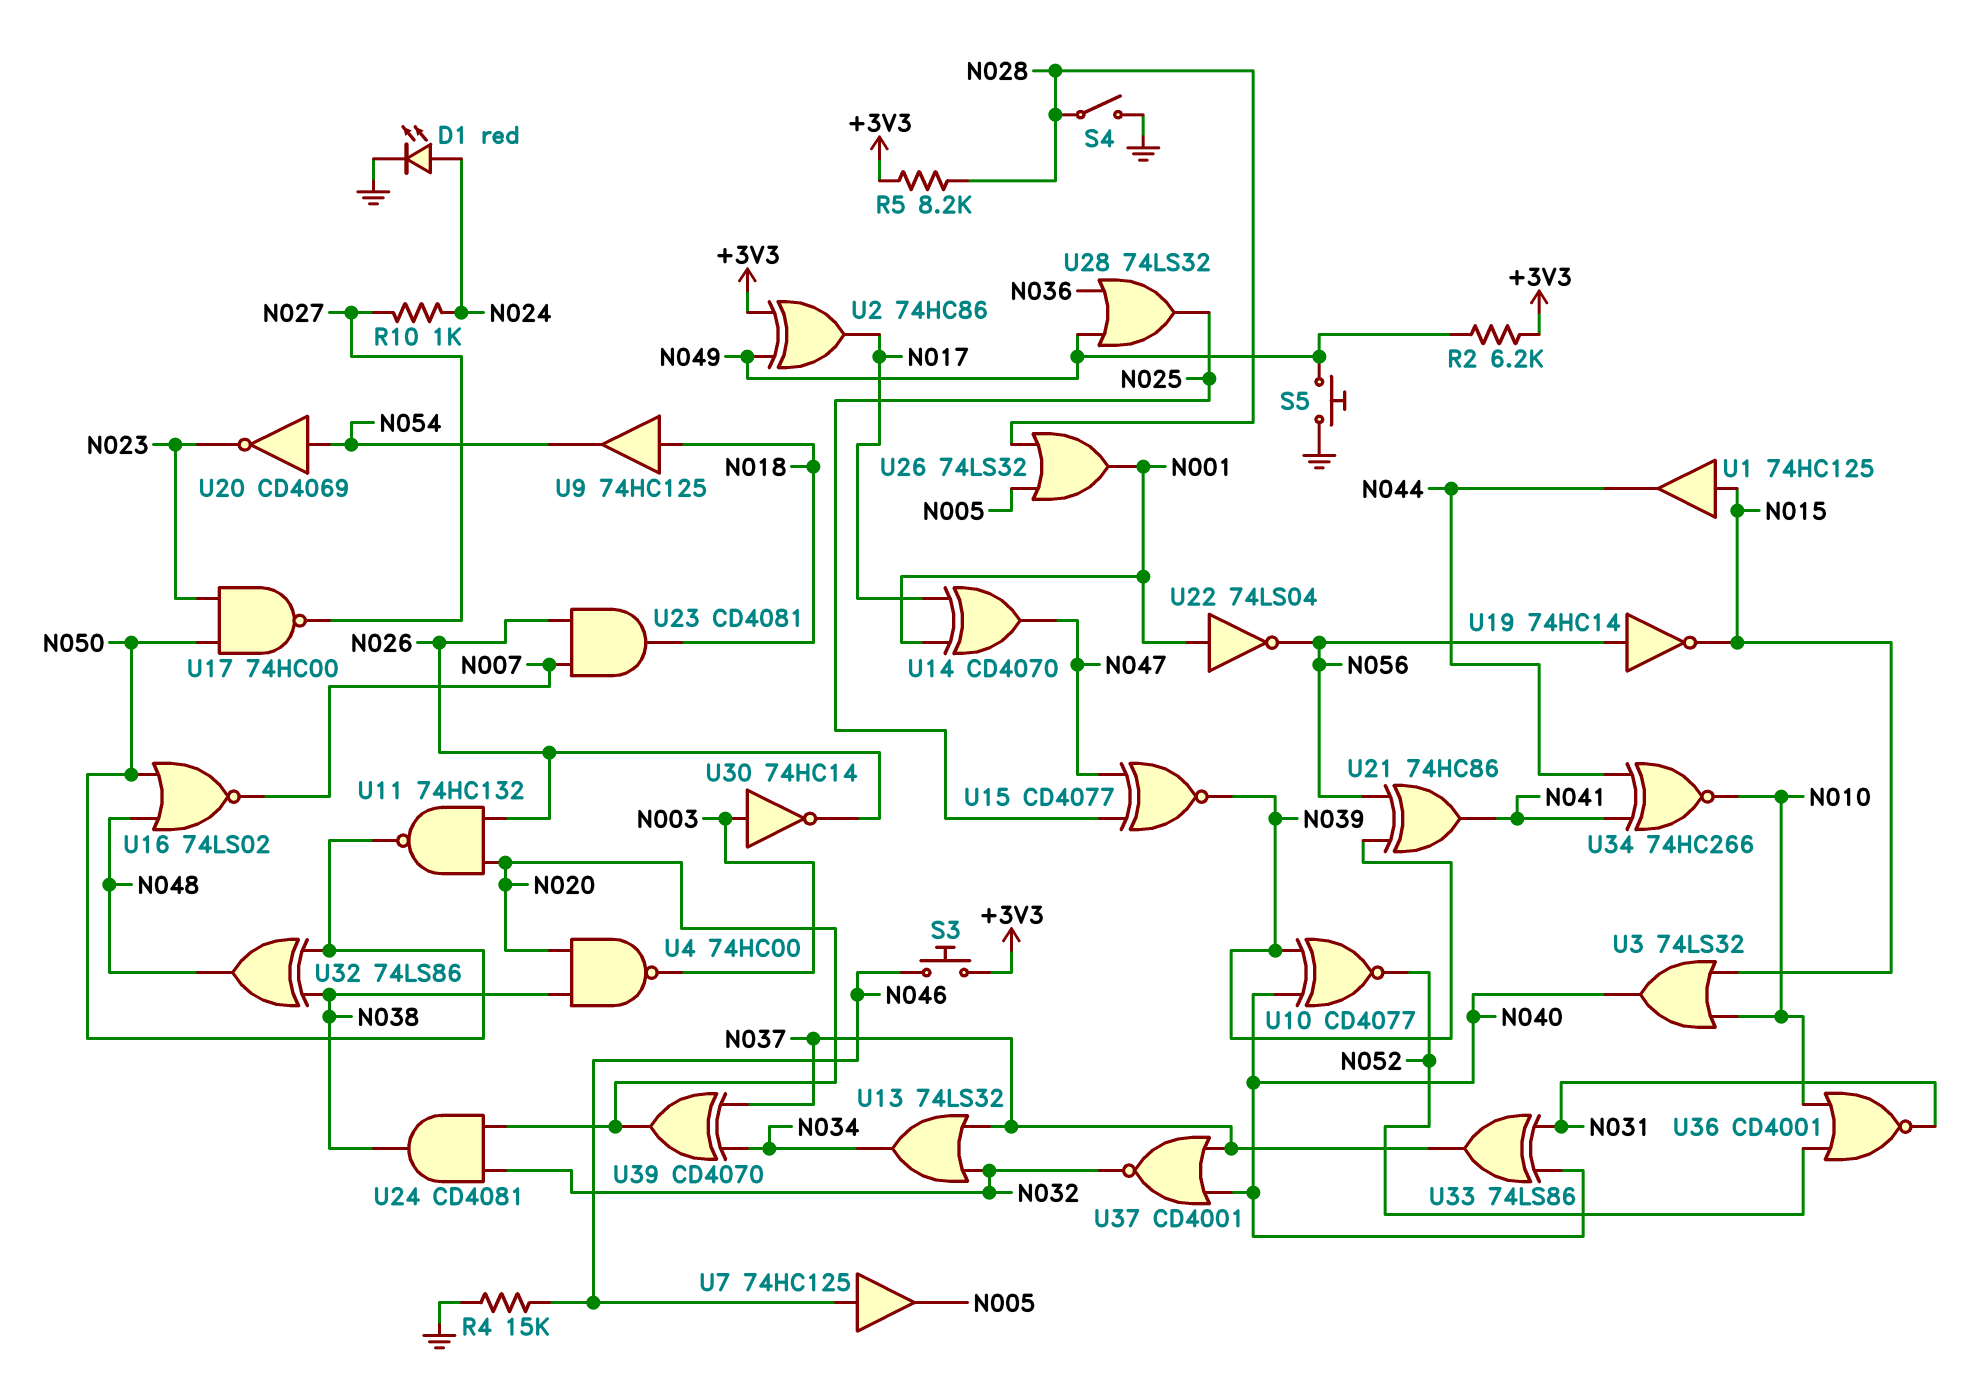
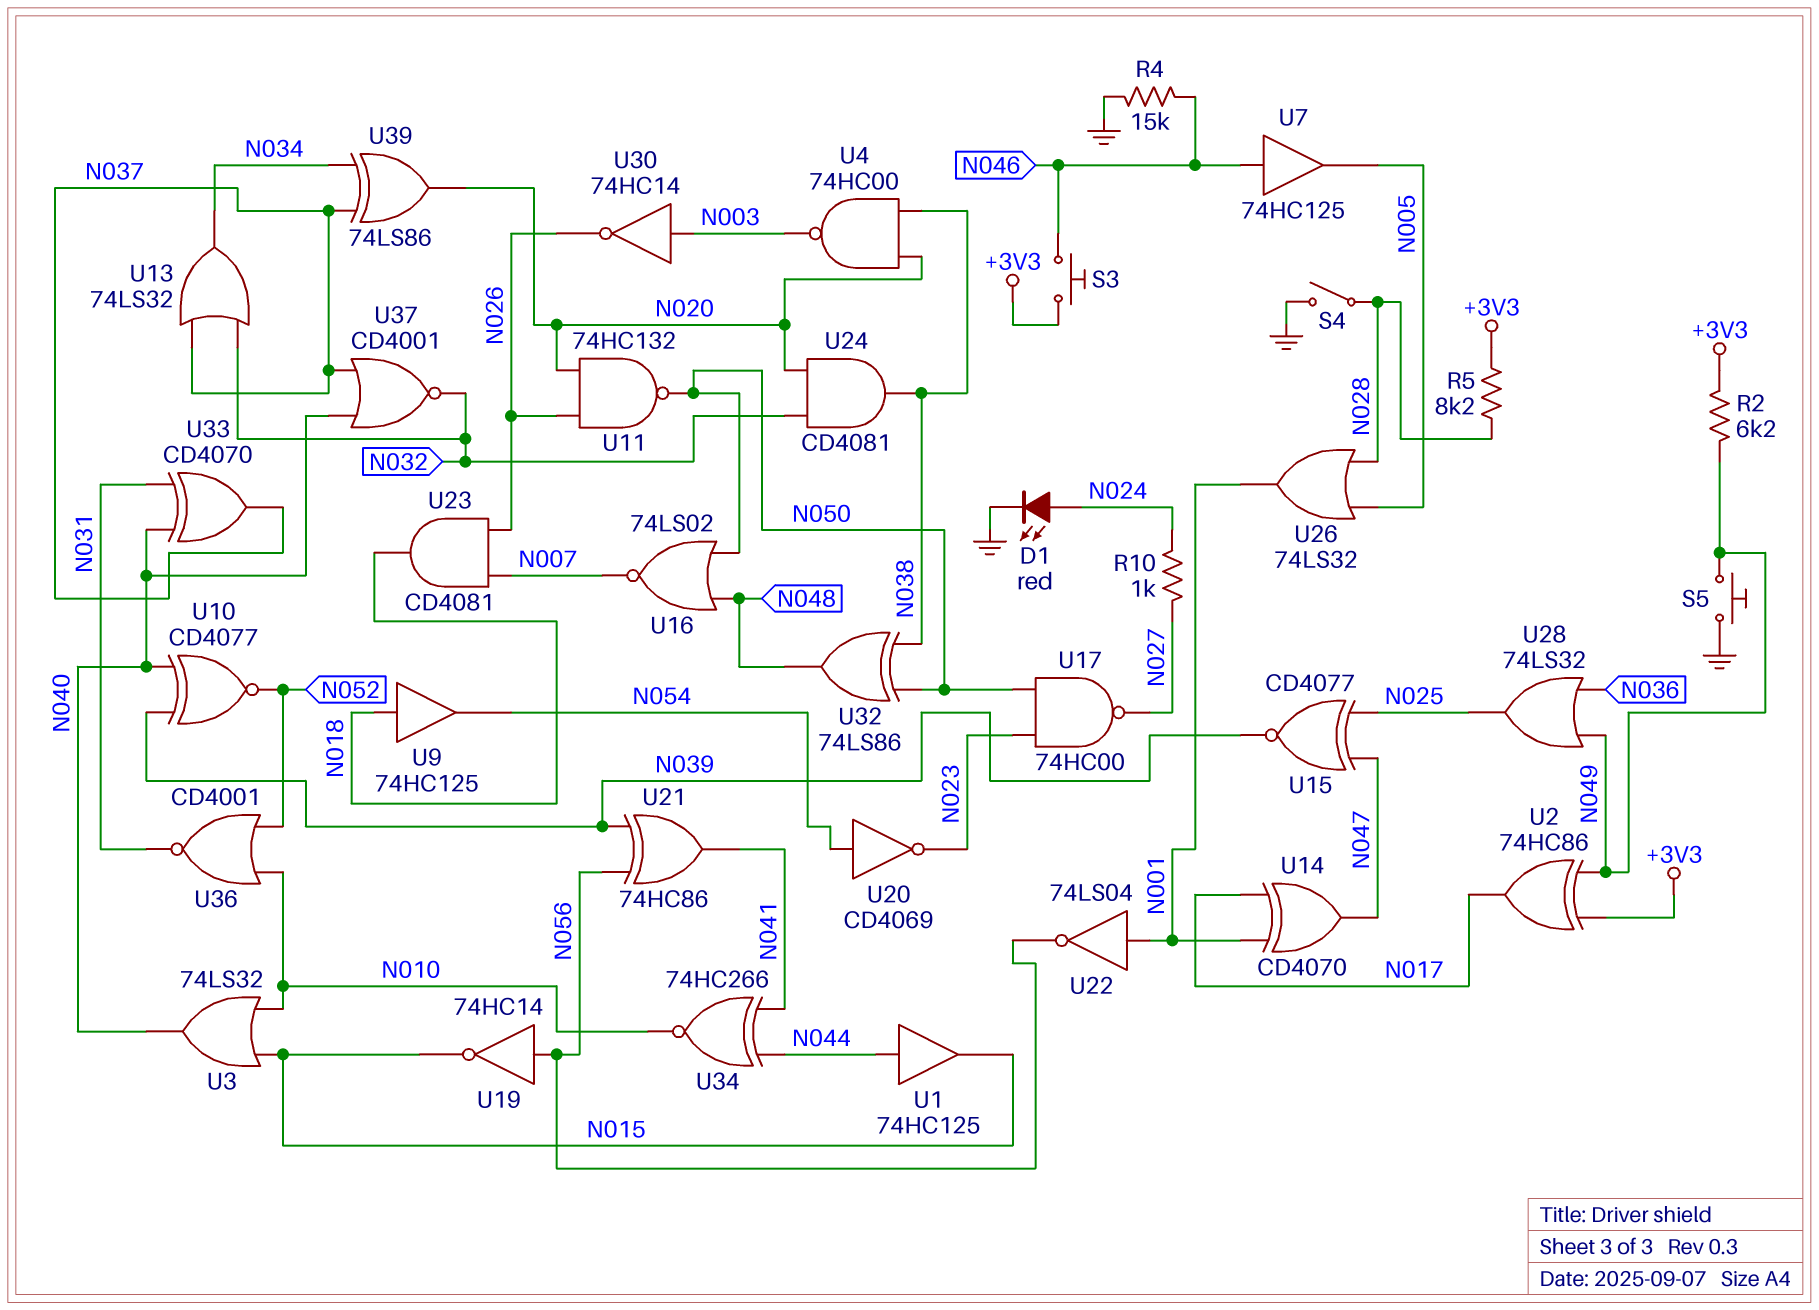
U1: buffer 74HC125 (in N015, out N044) -> buffer 74HC125 (in N044, out N015)
U33: XOR 74LS86 (in N031, in N040, out N037) -> XOR CD4070 (in N031, in N040, out N037)
U39: XOR CD4070 (in N034, in N037, out N020) -> XOR 74LS86 (in N034, in N037, out N020)

